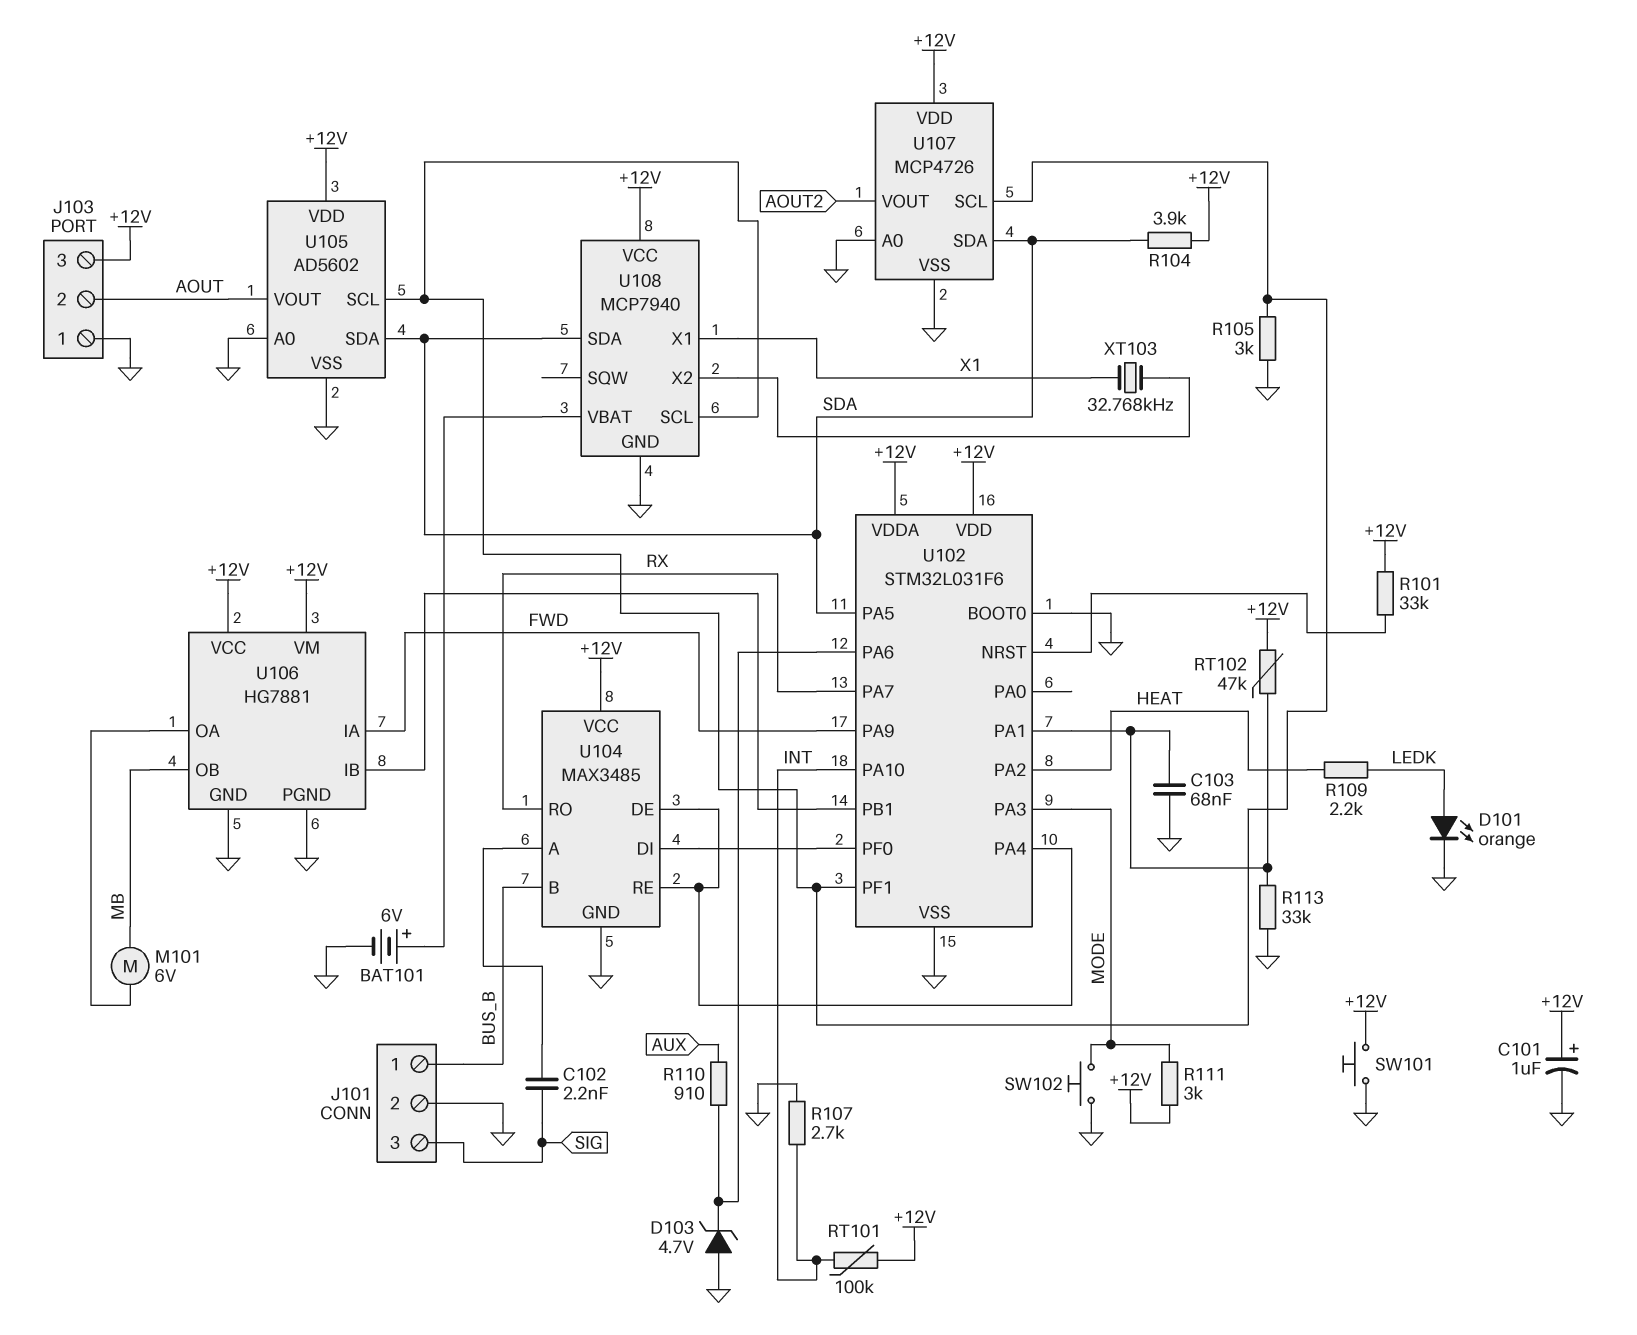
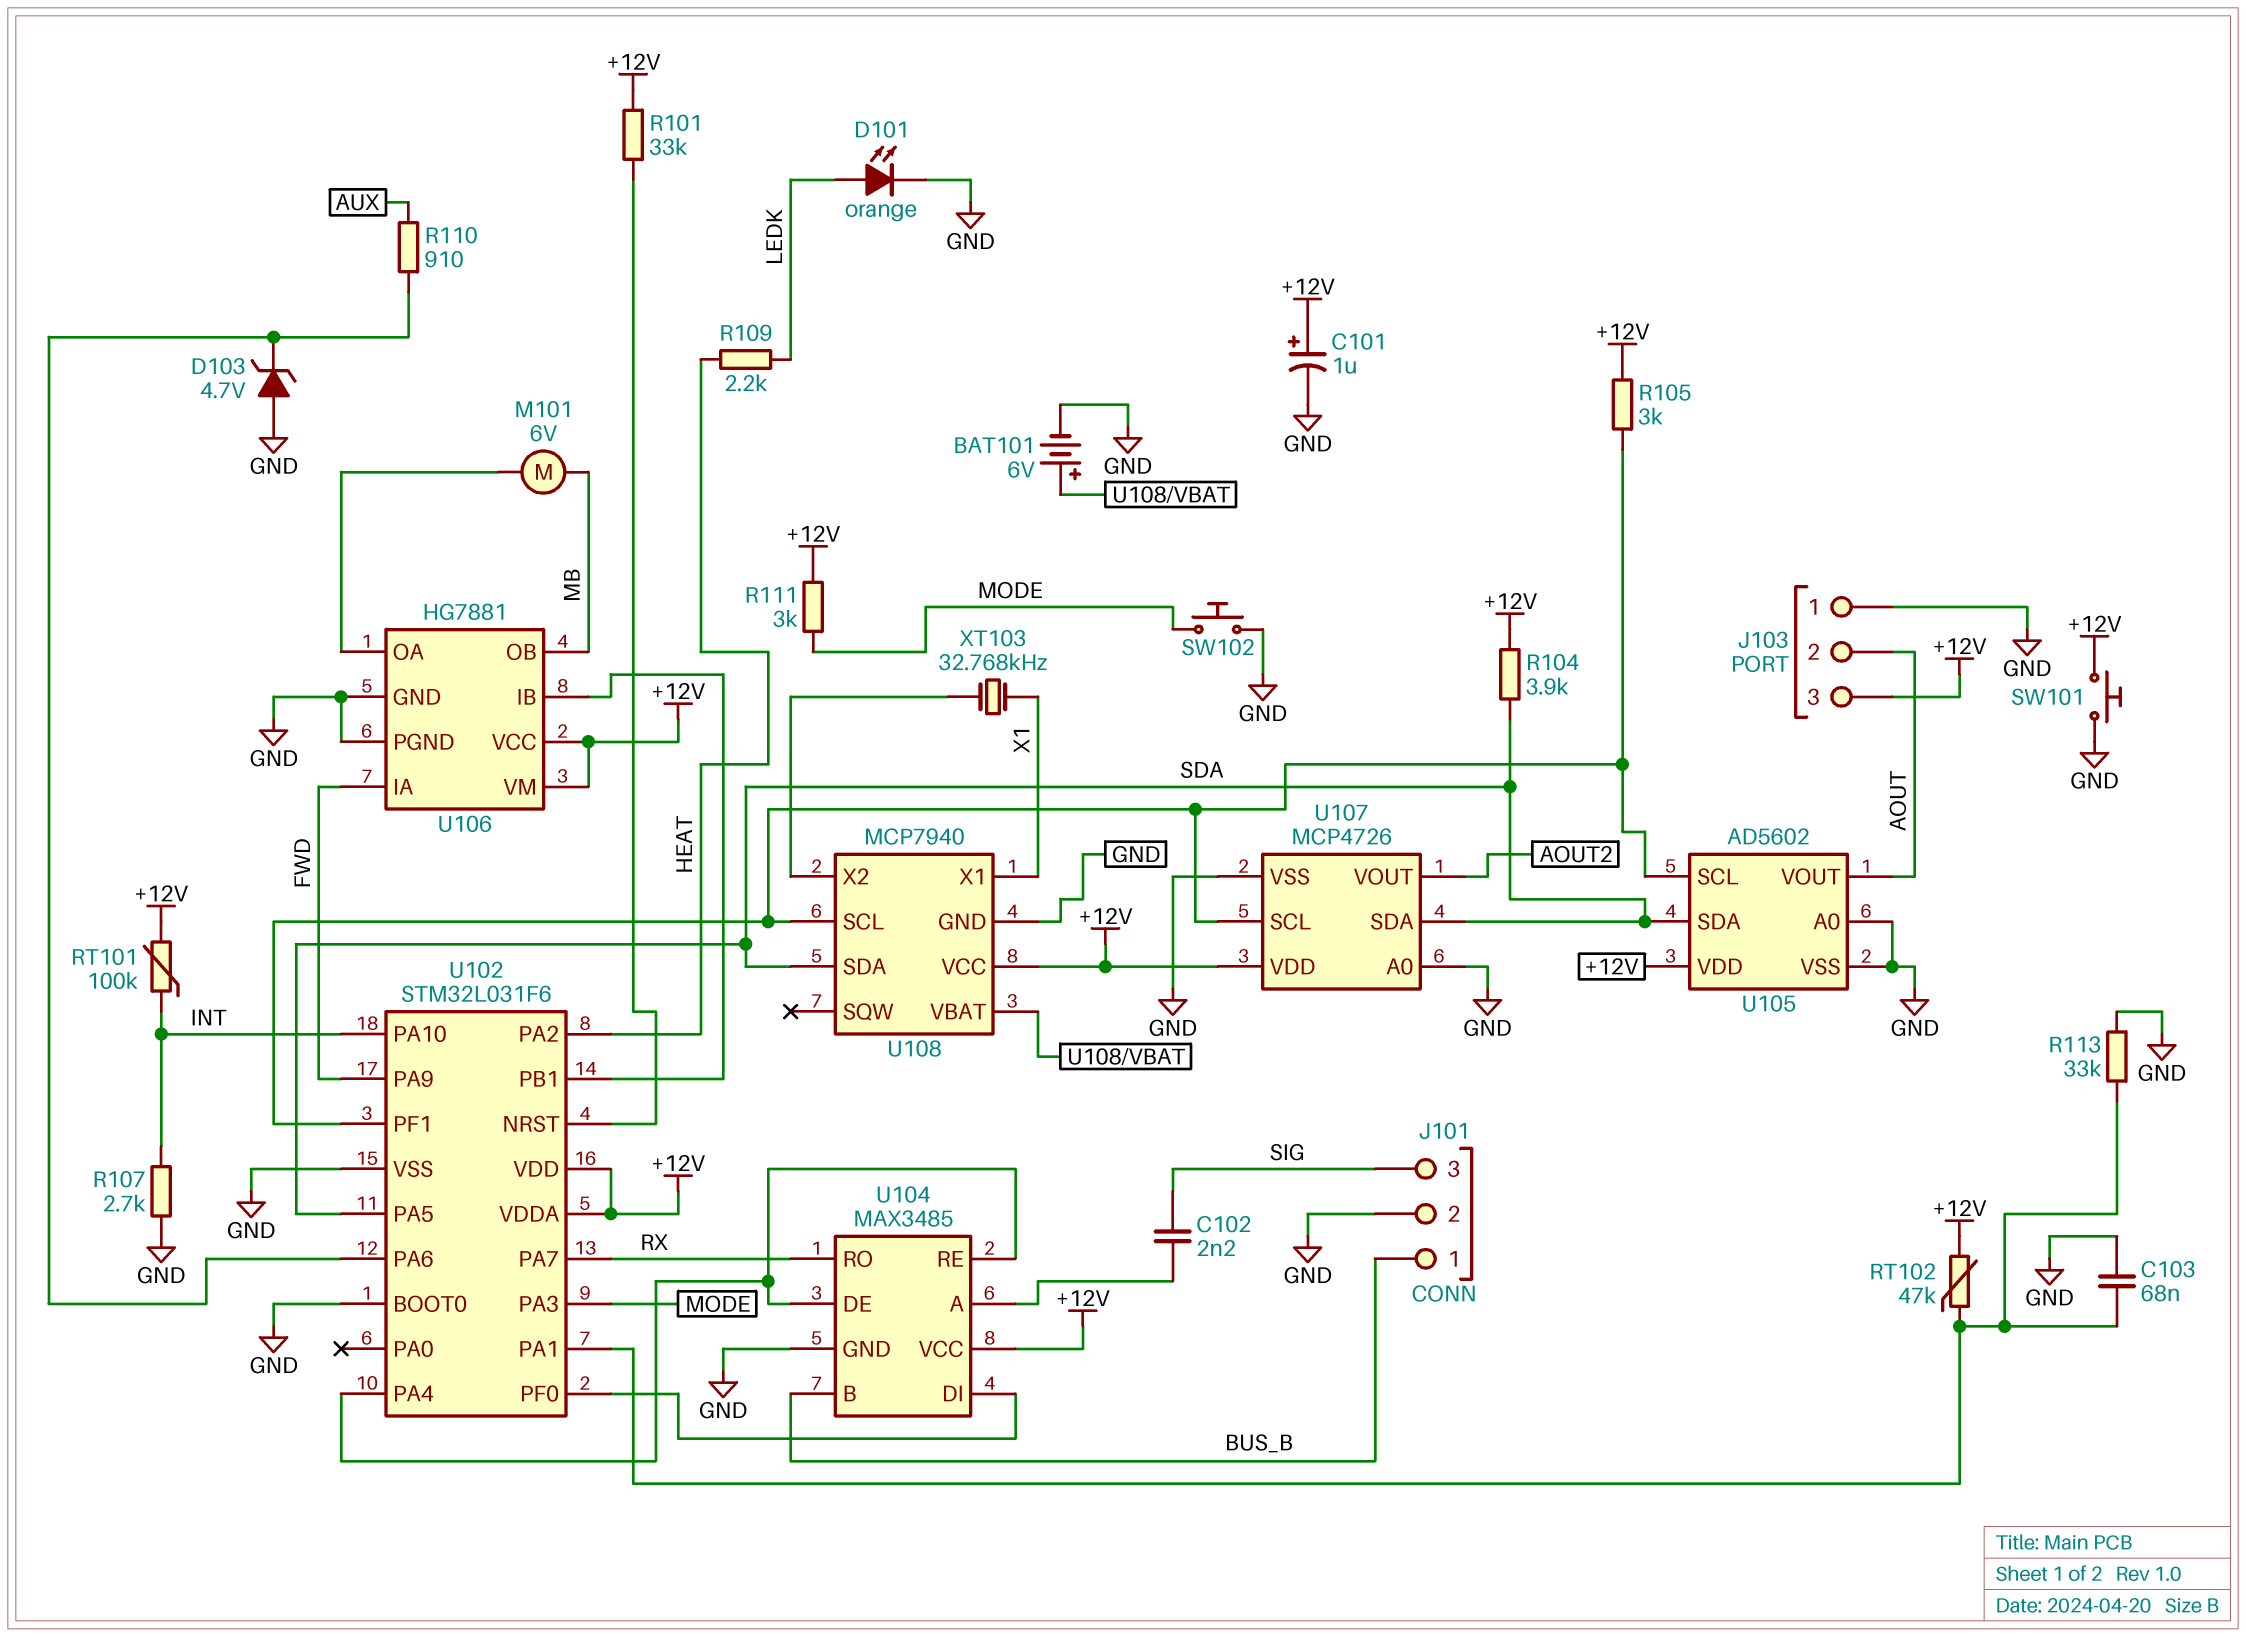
R105: 3k (GND, U102/PF1) -> 3k (+12V, U102/PF1)

